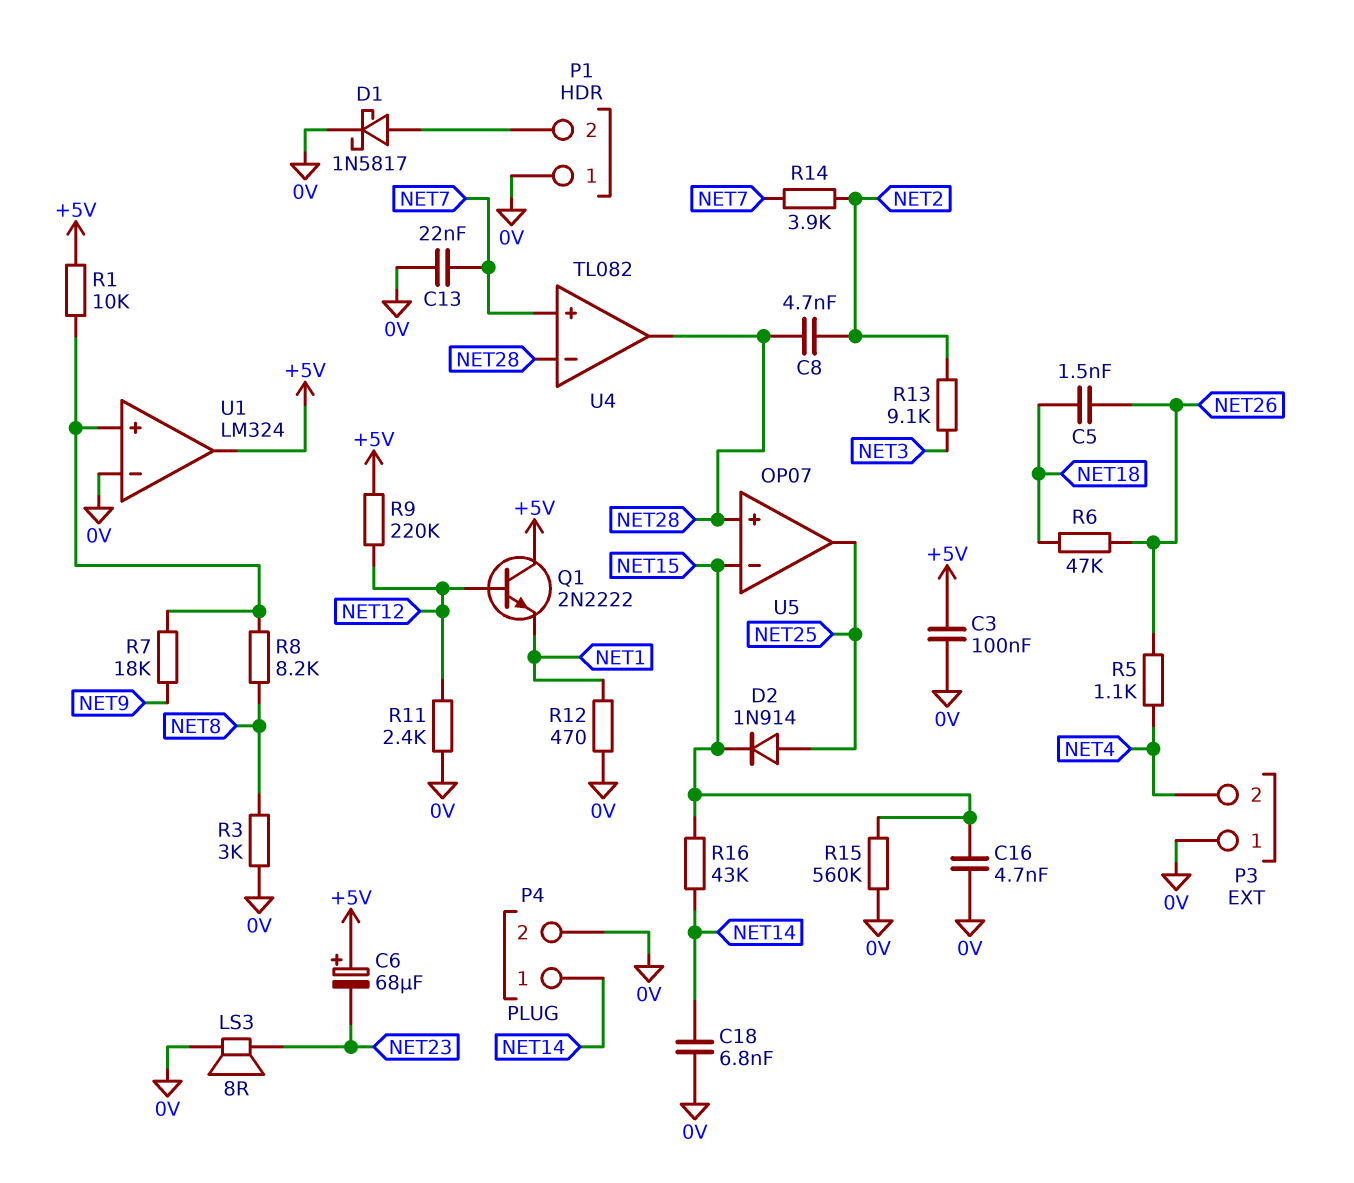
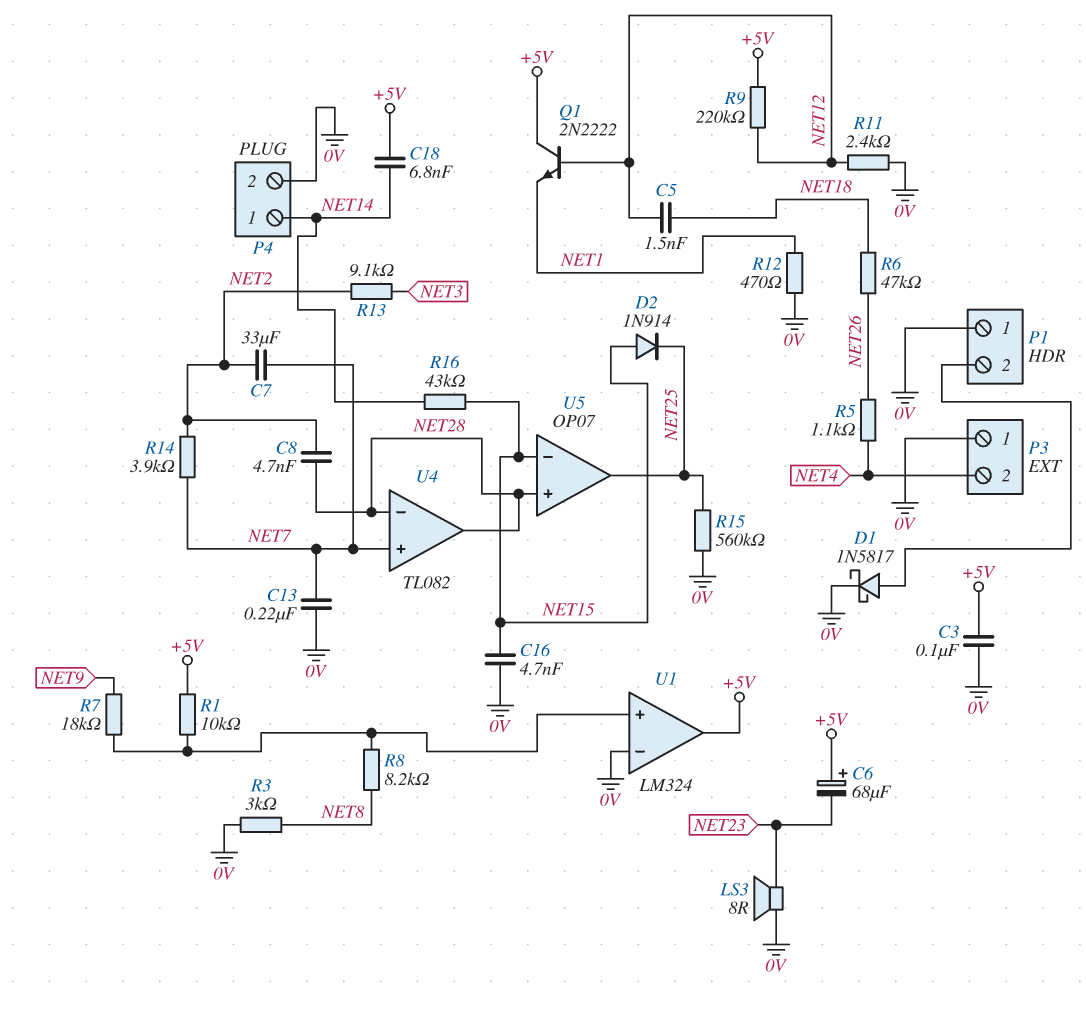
C5: 1.5nF (NET18, NET26) -> 1.5nF (NET12, NET18)
C7: none -> 33uF (NET2, NET7)
C13: 22nF (0V, NET7) -> 220nF (0V, NET7)
C18: 6.8nF (0V, NET14) -> 6.8nF (+5V, NET14)
D2: diode 1N914 (A NET25, K NET15) -> diode 1N914 (A NET15, K NET25)
R15: 560k (0V, NET15) -> 560k (0V, NET25)

